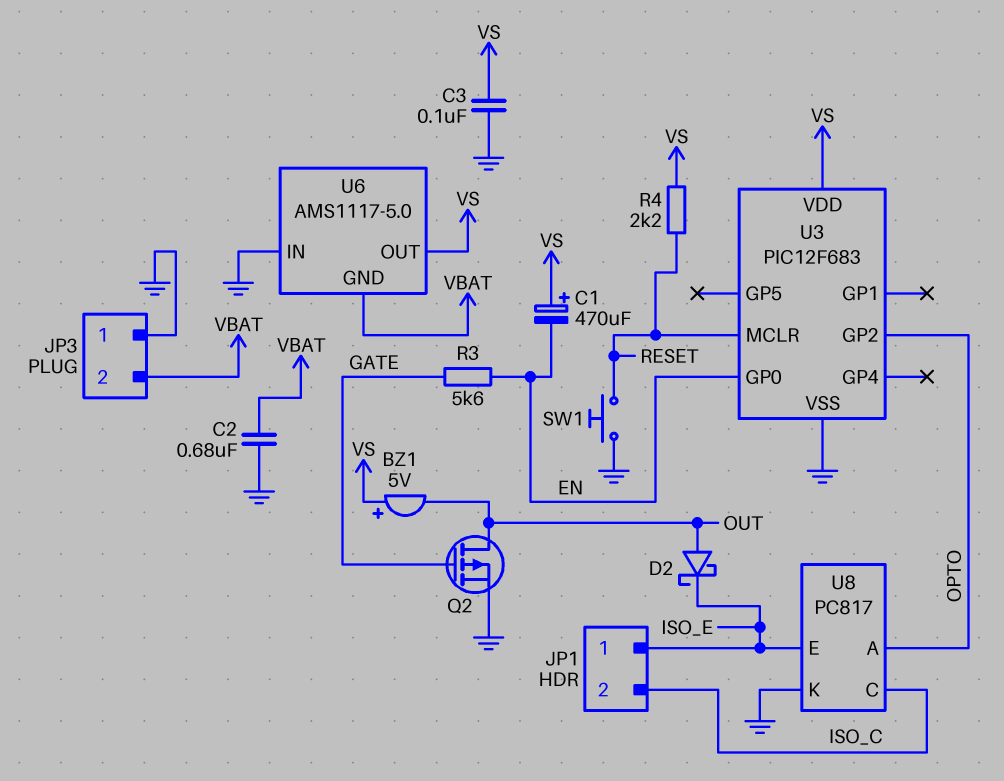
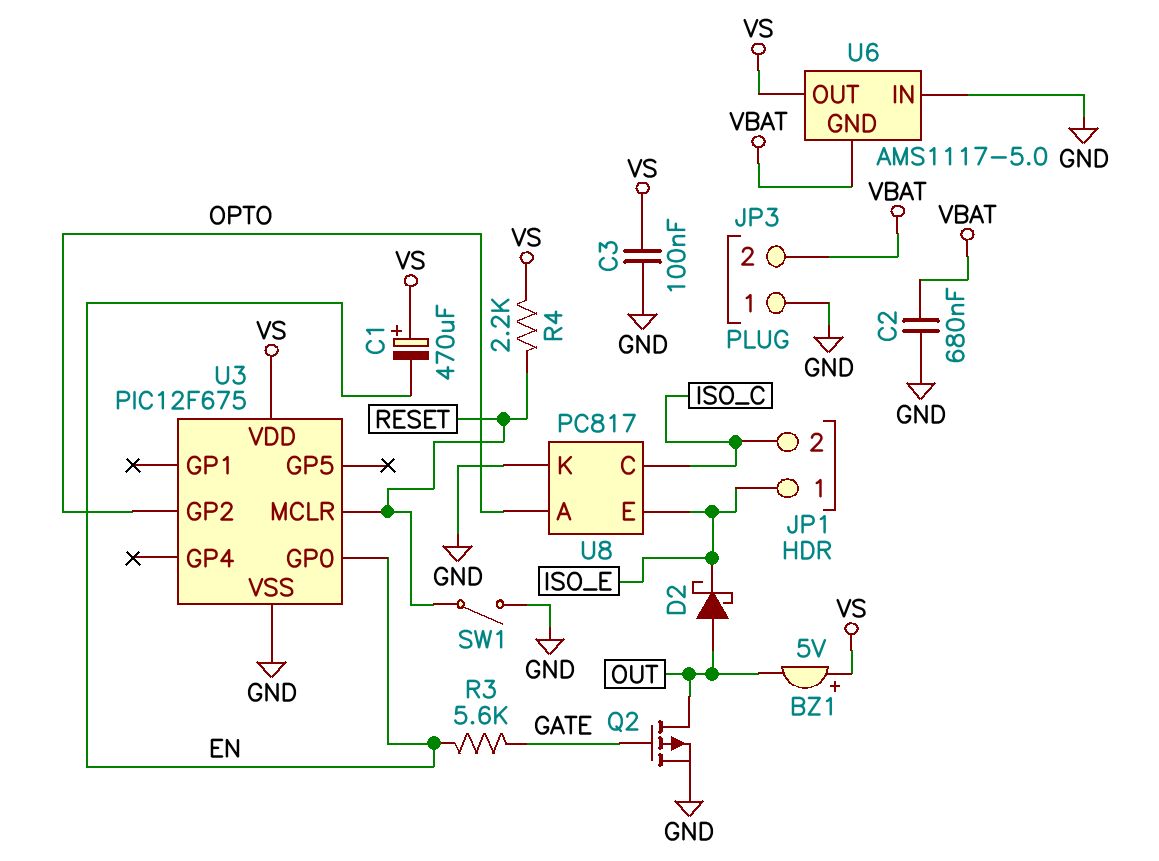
SW1: button (GND, RESET) -> switch (GND, RESET)
U3: PIC12F683 -> PIC12F675

